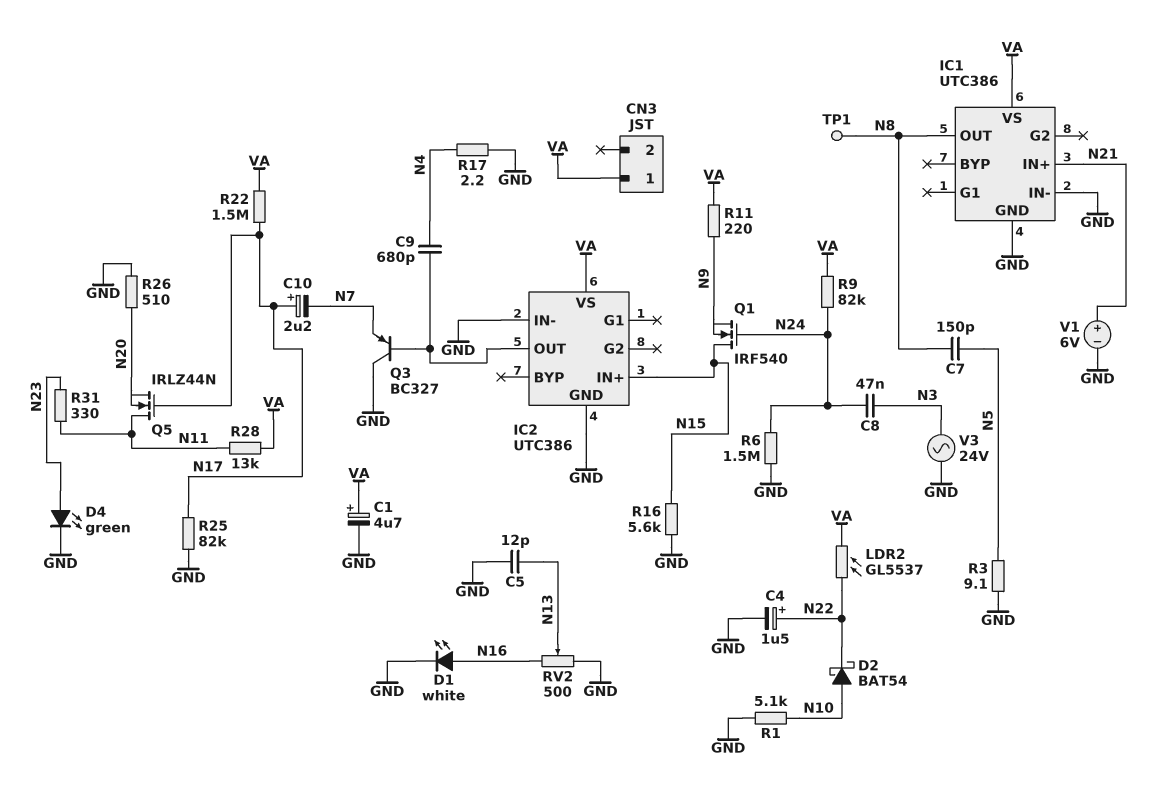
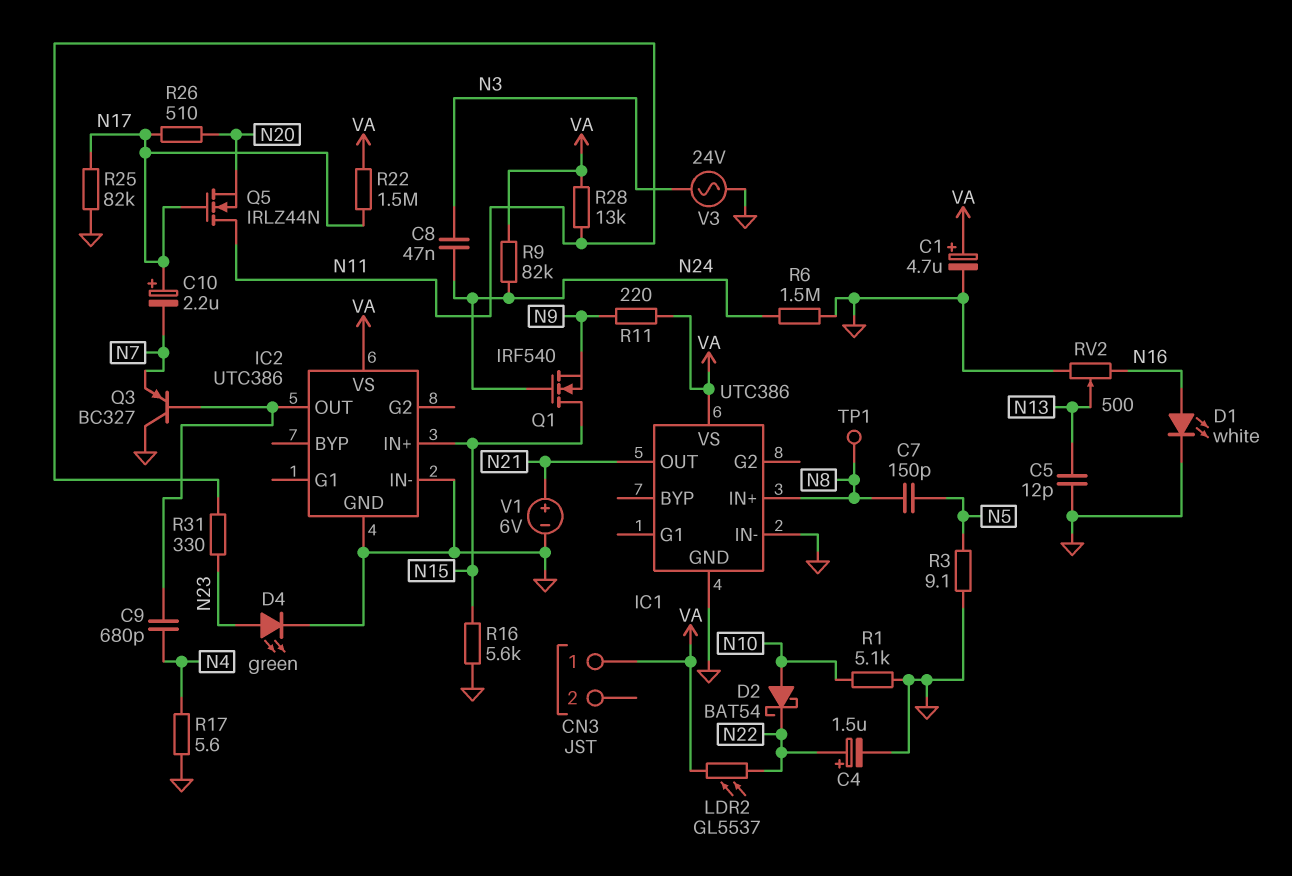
IC1 pin IN+: N21 -> N8
IC1 pin OUT: N8 -> N21
R17: 2.2 (GND, N4) -> 5.6 (GND, N4)
R26: 510 (GND, N20) -> 510 (N17, N20)

